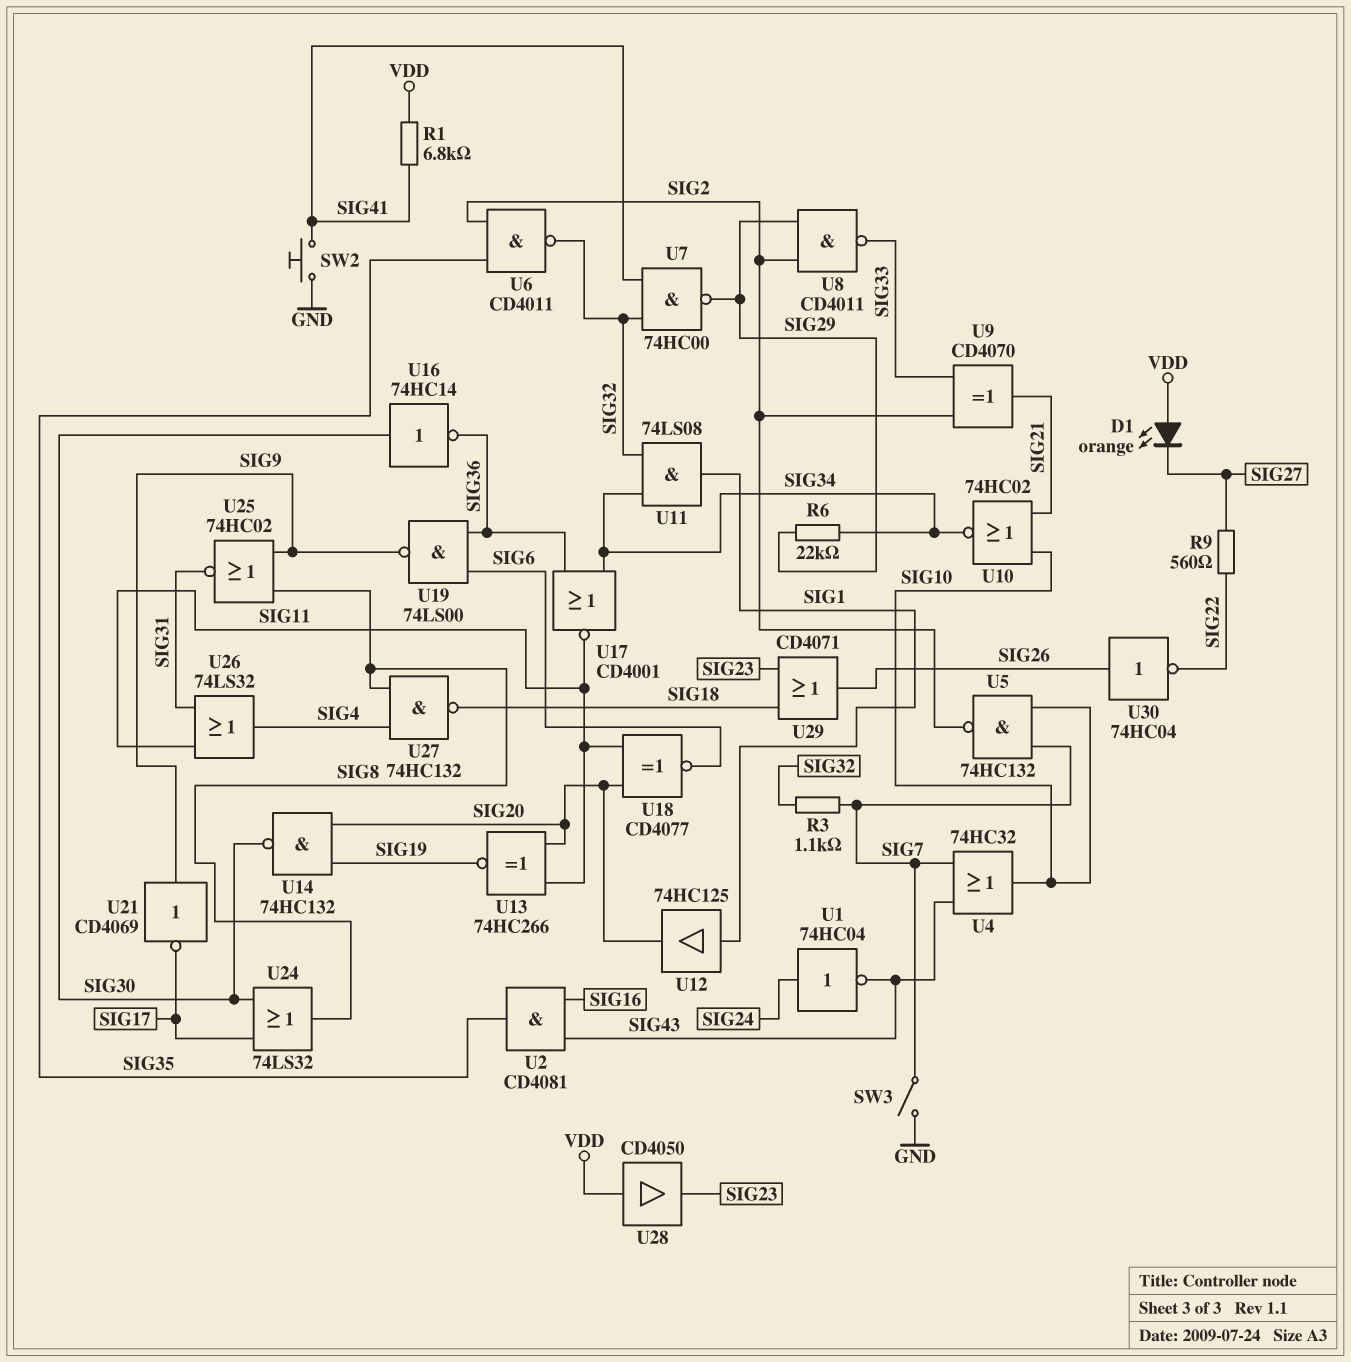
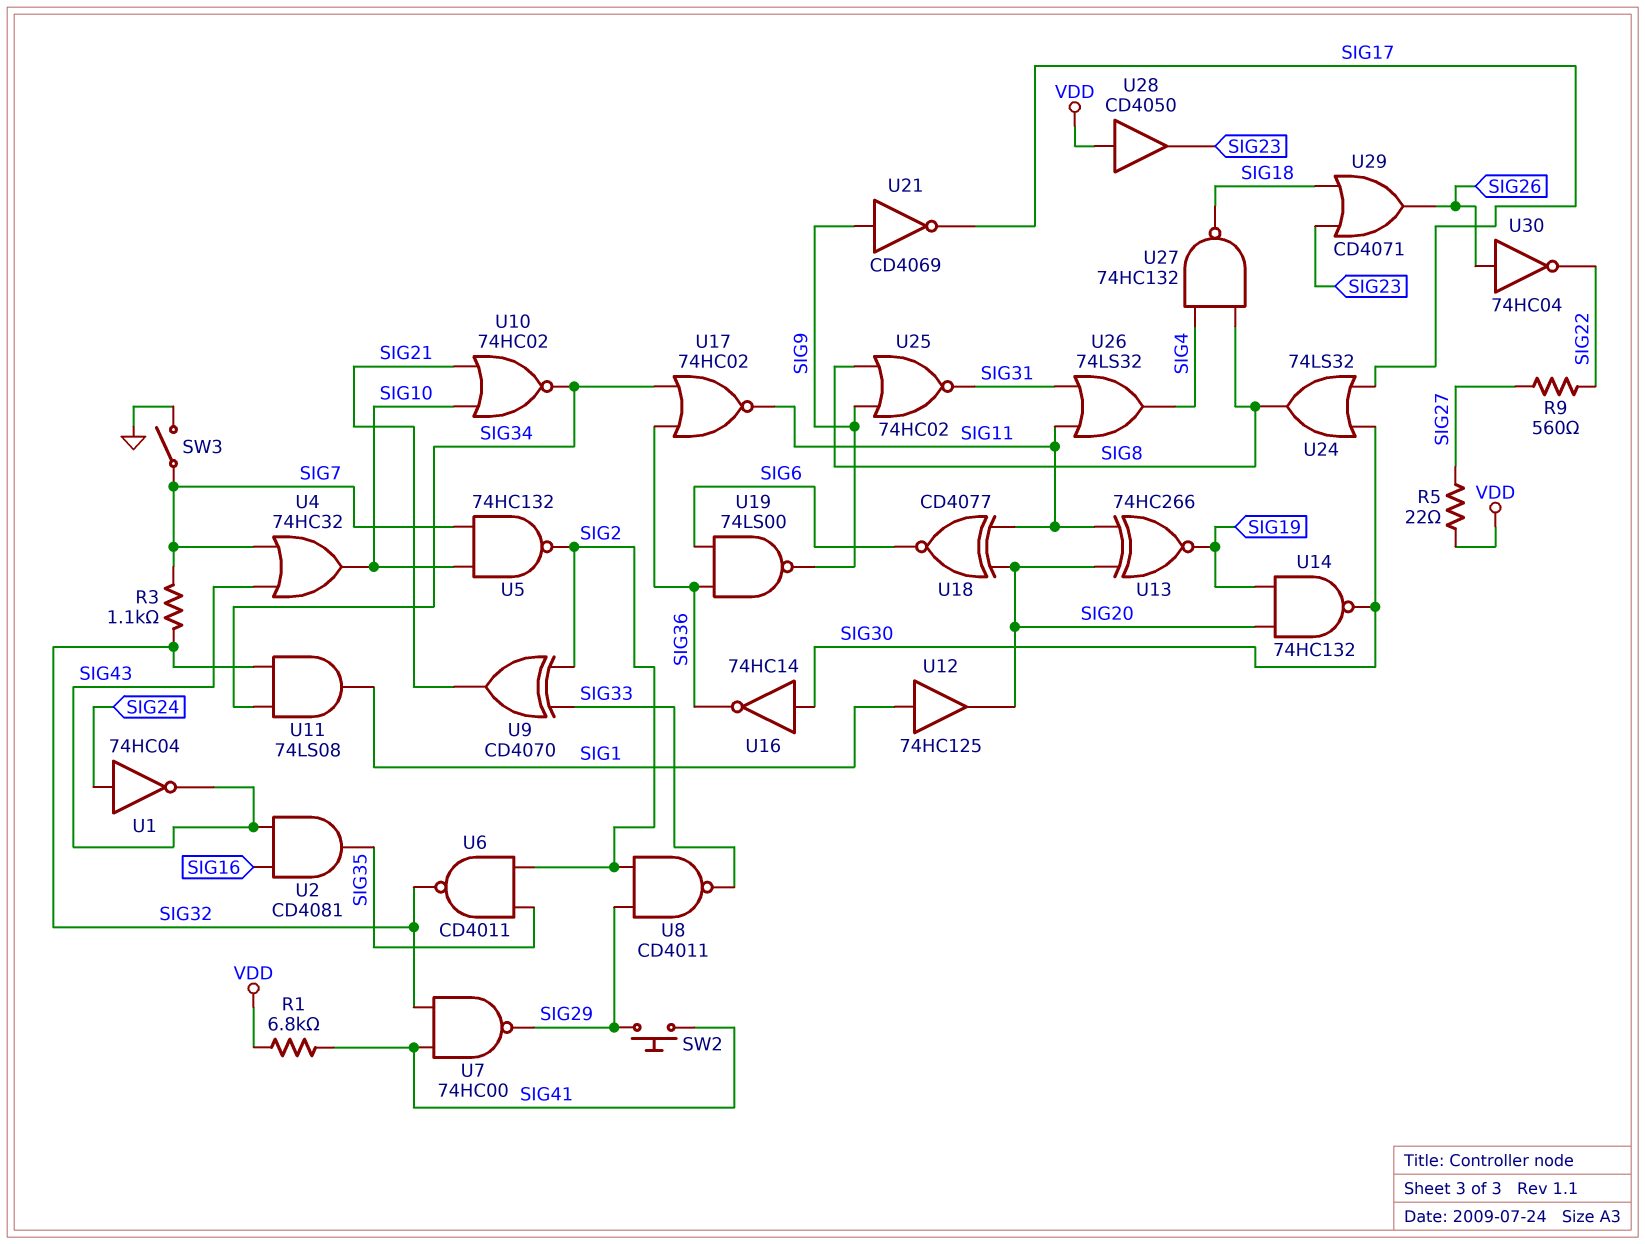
D1: LED orange (A VDD, K SIG27) -> none
R5: none -> 22 (SIG27, VDD)
R6: 22k (SIG29, SIG34) -> none
SW2: button (GND, SIG41) -> button (SIG29, SIG41)
U17: NOR CD4001 (in SIG34, in SIG36, out SIG11) -> NOR 74HC02 (in SIG34, in SIG36, out SIG11)

